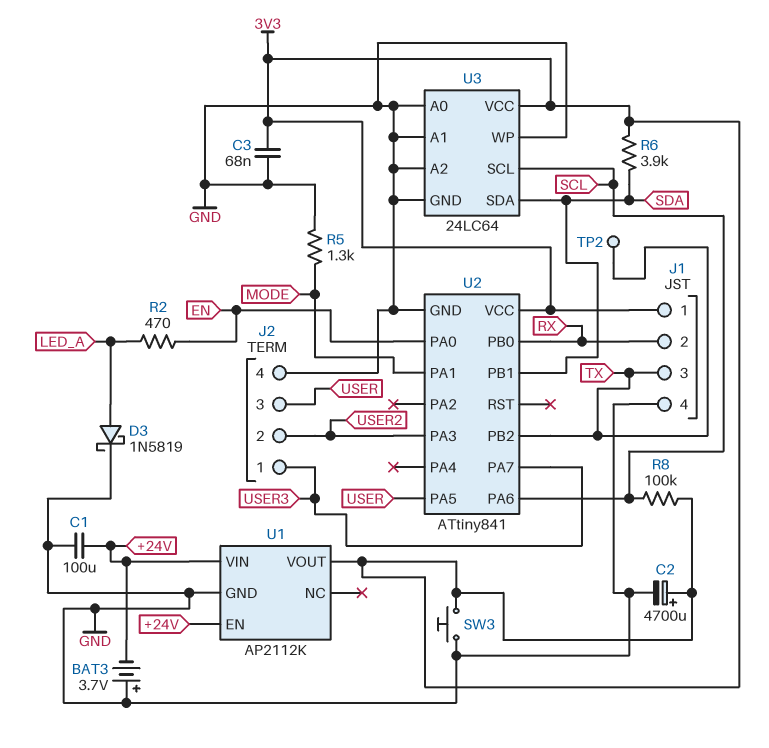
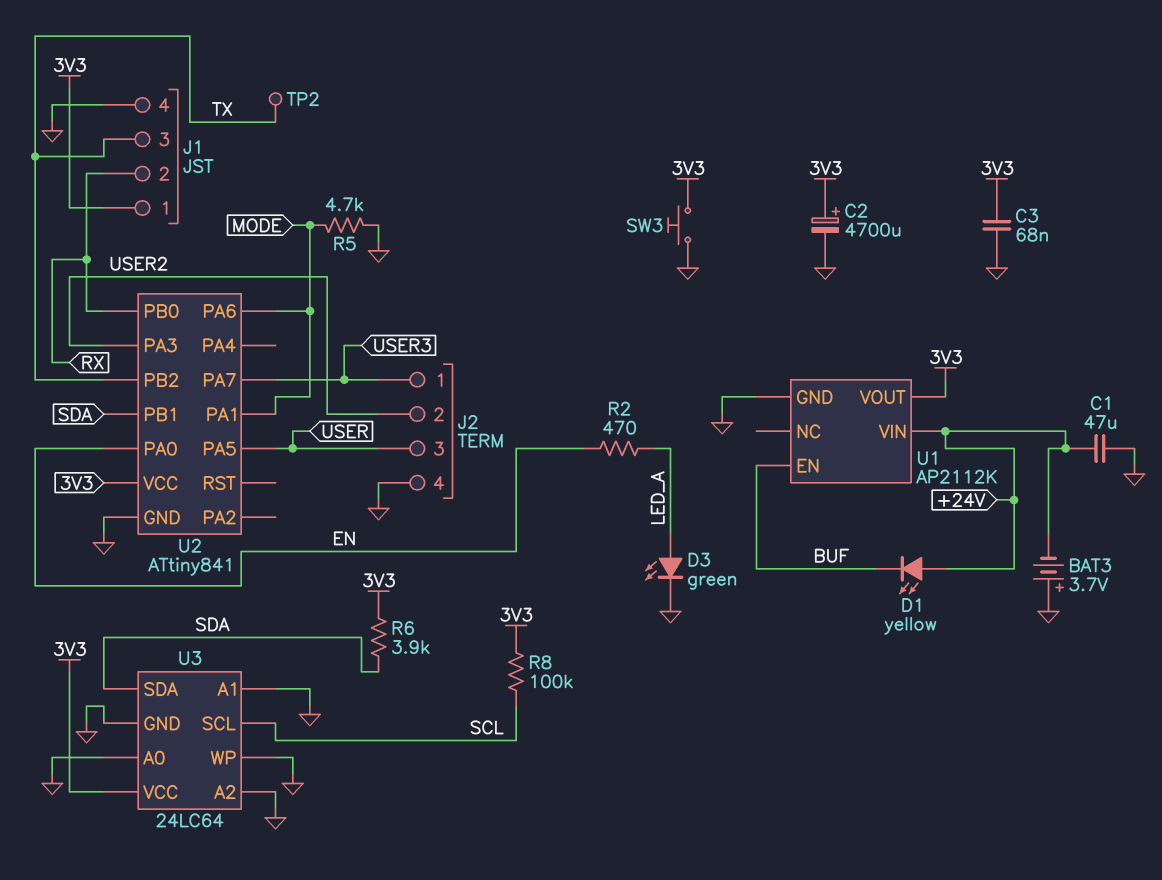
C1: 100uF (+24V, GND) -> 47uF (+24V, GND)
D1: none -> LED yellow (A +24V, K BUF)
D3: schottky 1N5819 (A LED_A, K GND) -> LED green (A LED_A, K GND)
R5: 1.3k (GND, MODE) -> 4.7k (GND, MODE)
U1 pin EN: +24V -> BUF
U2 pin PA6: SCL -> MODE

